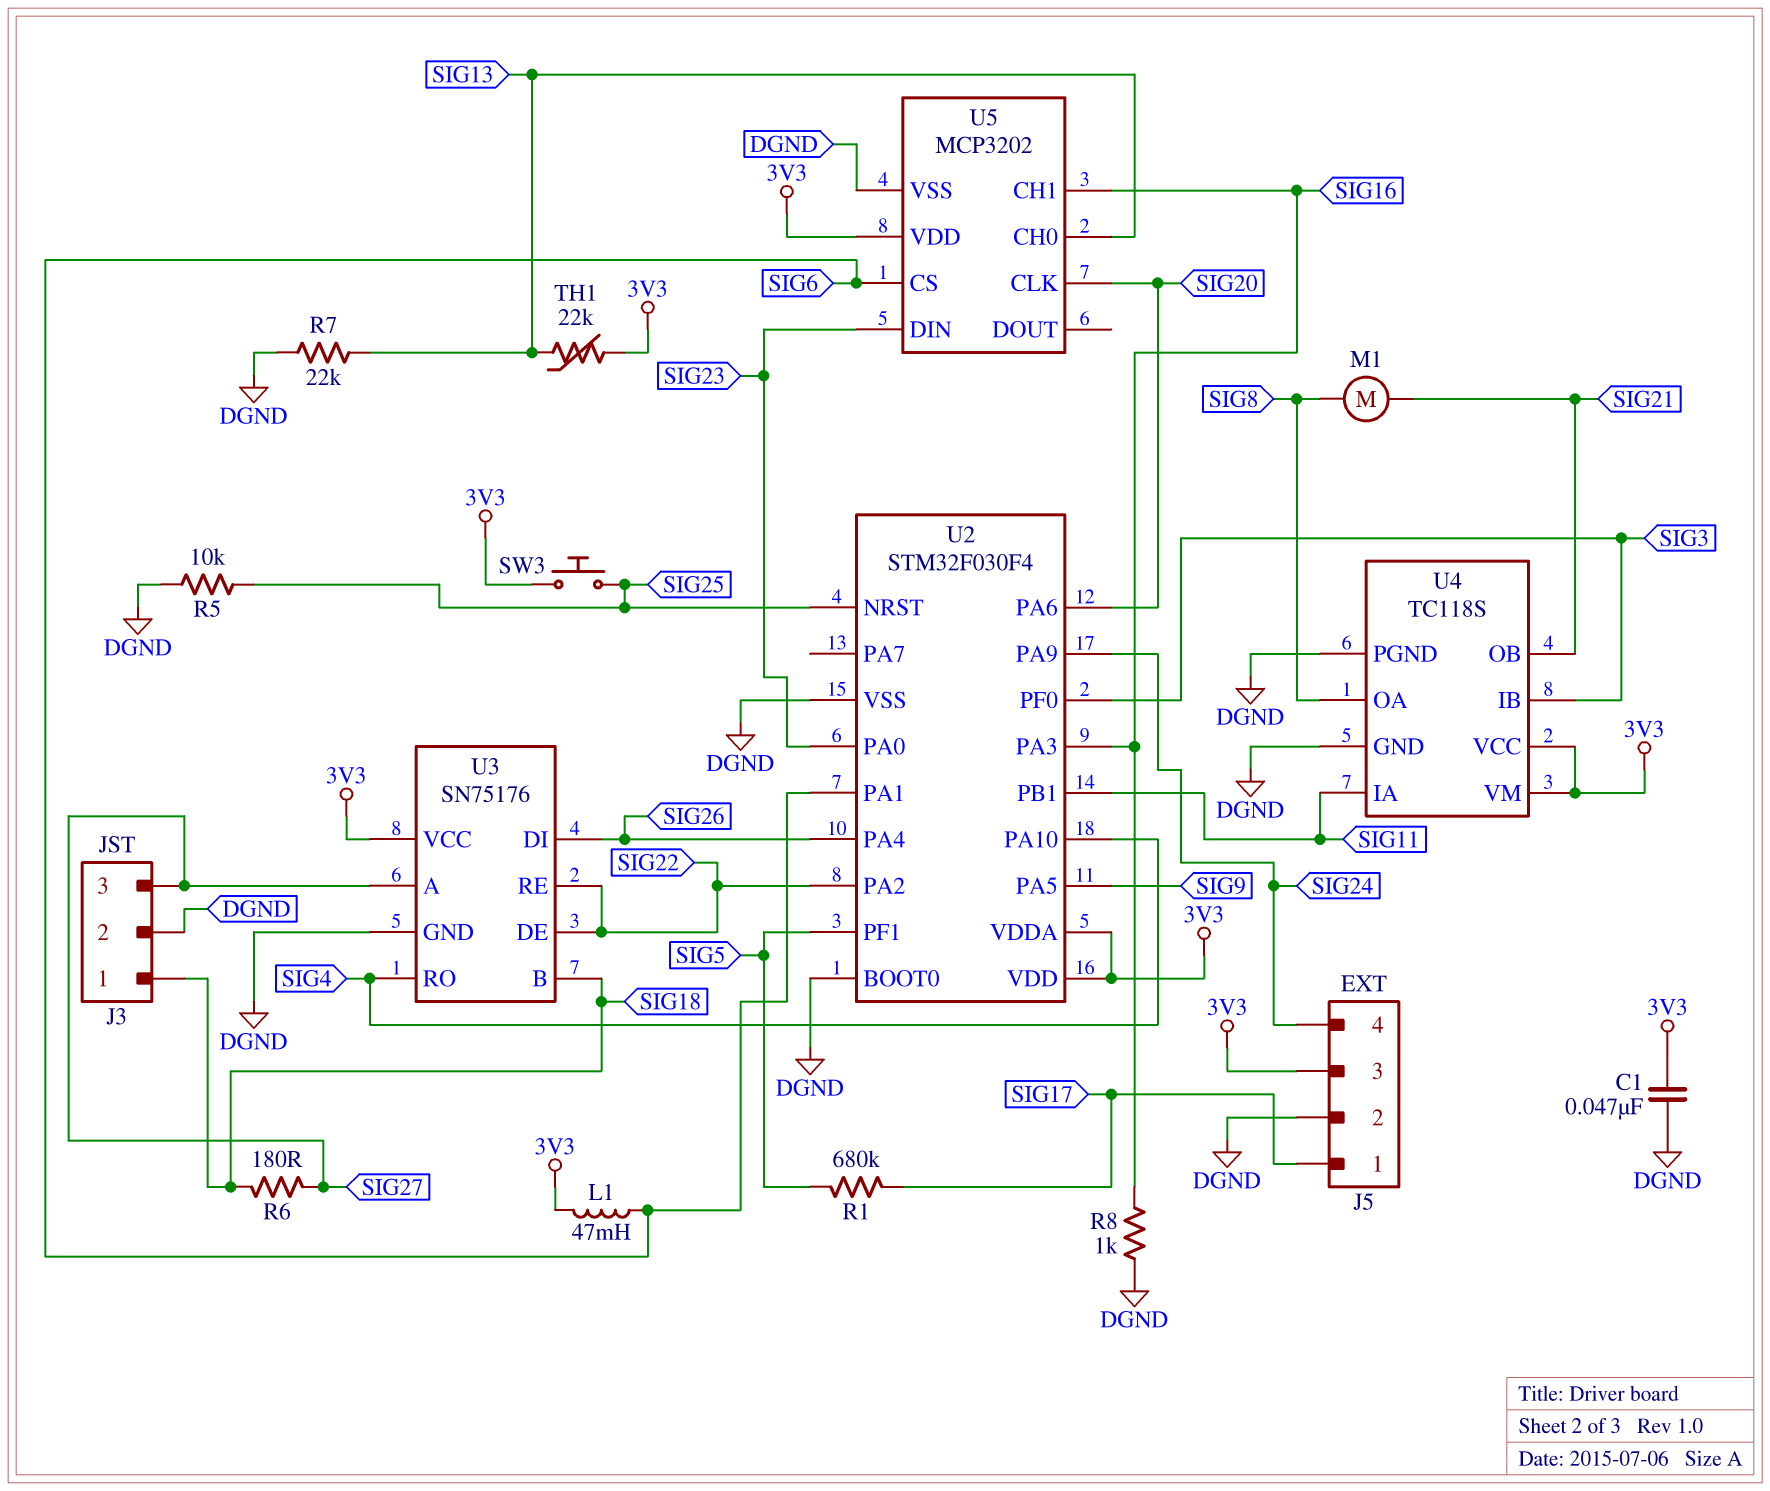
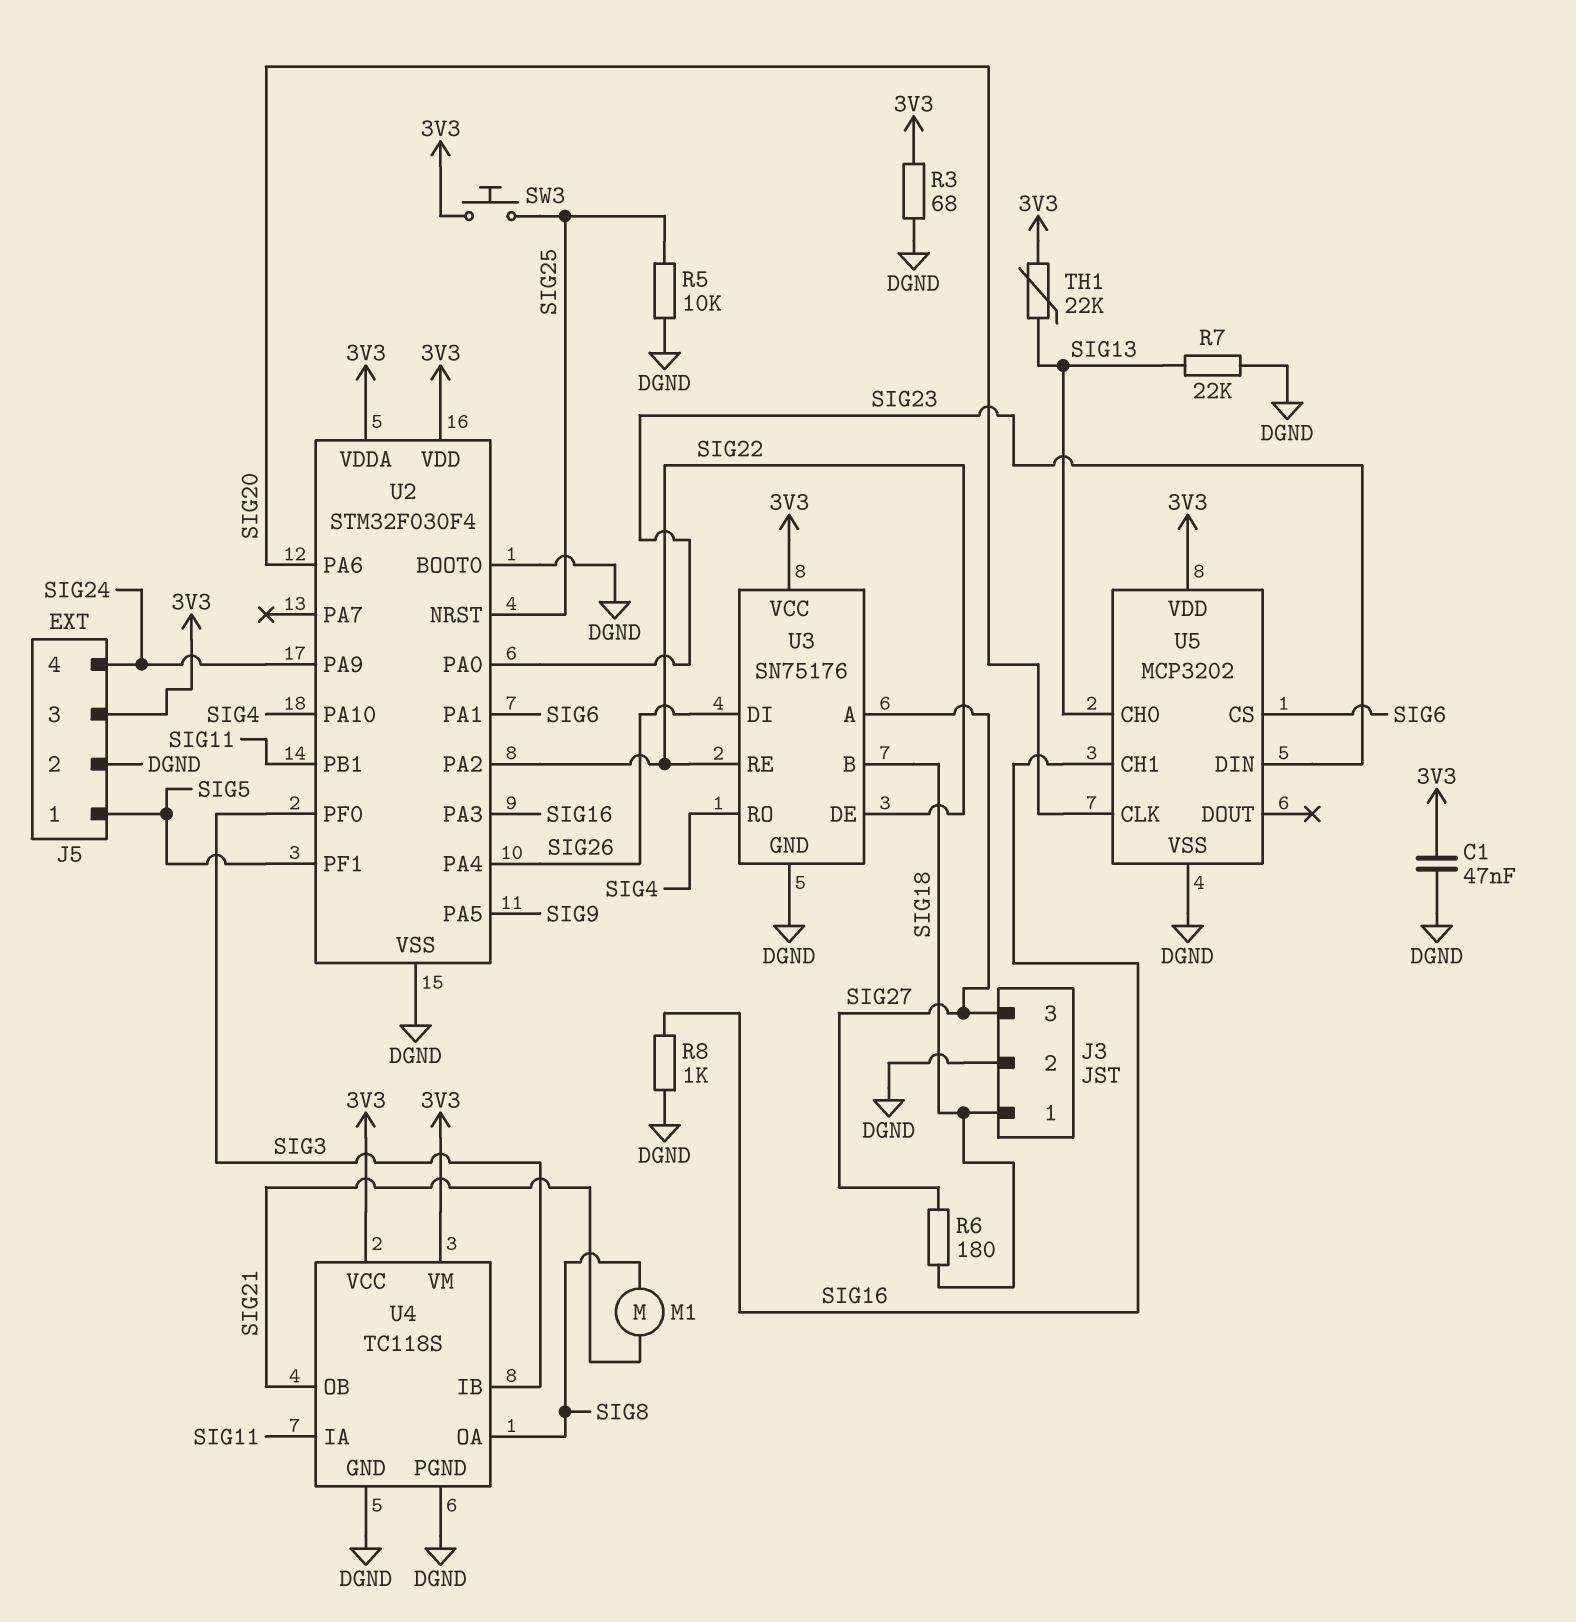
J5 pin 1: SIG17 -> SIG5
L1: 47mH (3V3, SIG6) -> none
R1: 680k (SIG5, SIG17) -> none
R3: none -> 68 (3V3, DGND)

